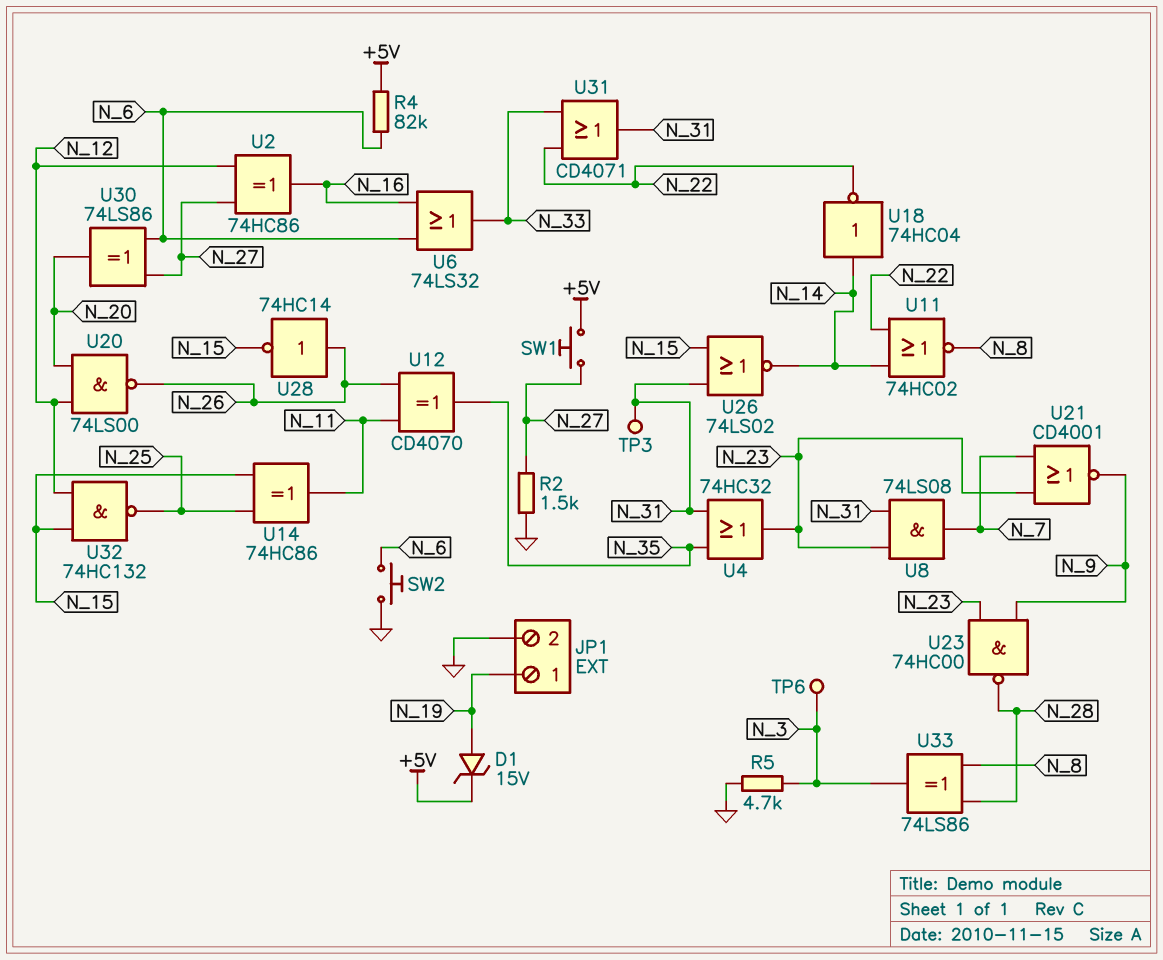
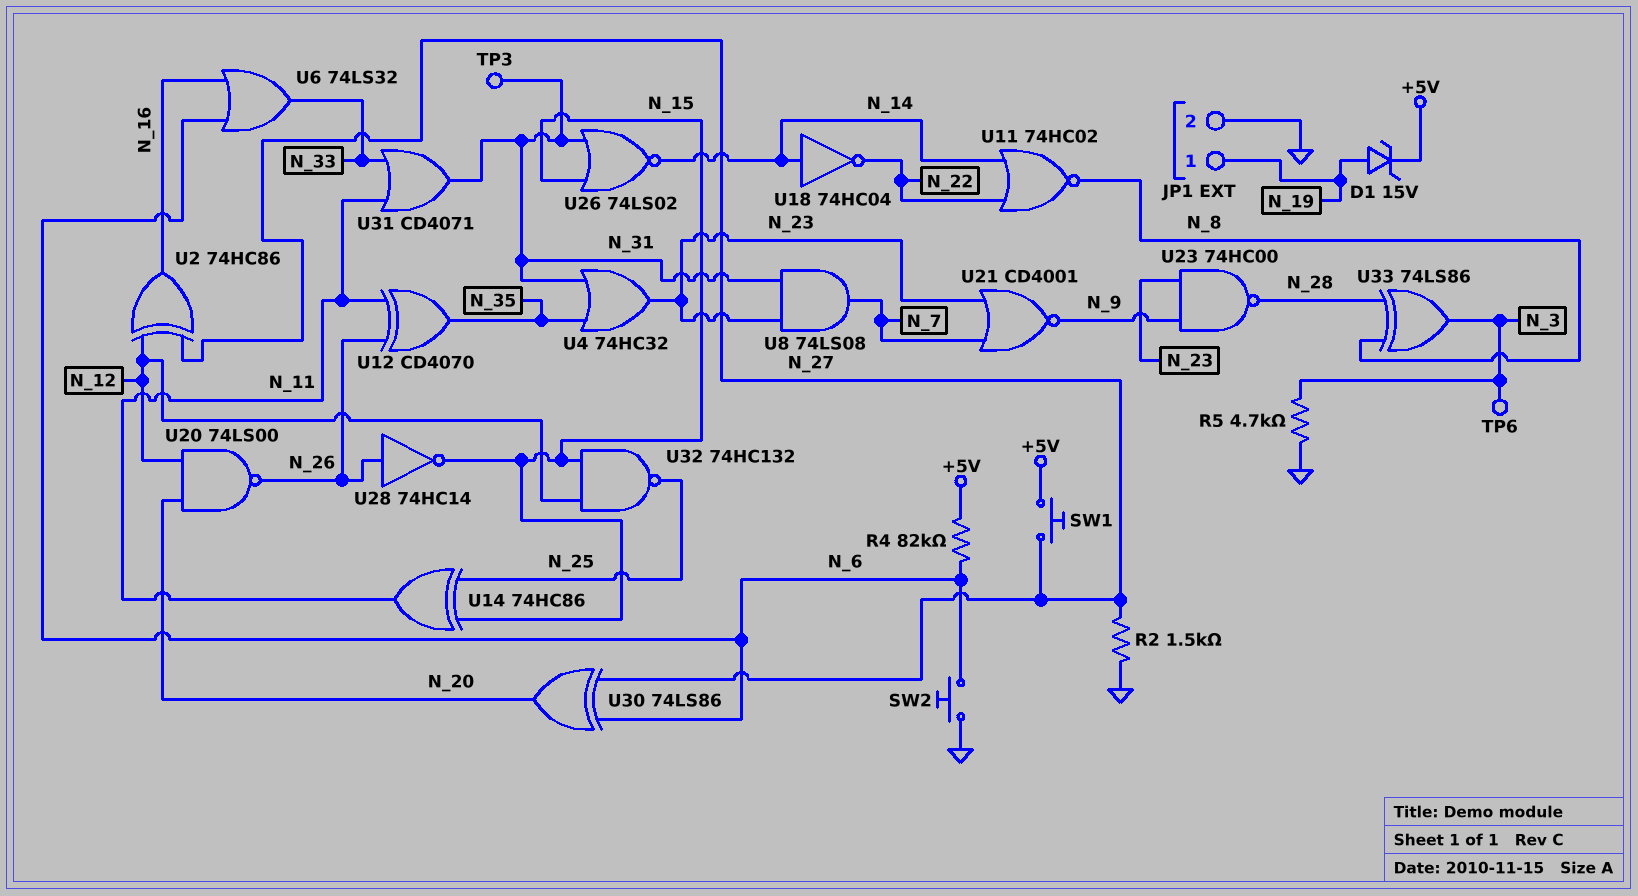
U31: OR CD4071 (in N_22, in N_33, out N_31) -> OR CD4071 (in N_11, in N_33, out N_31)

